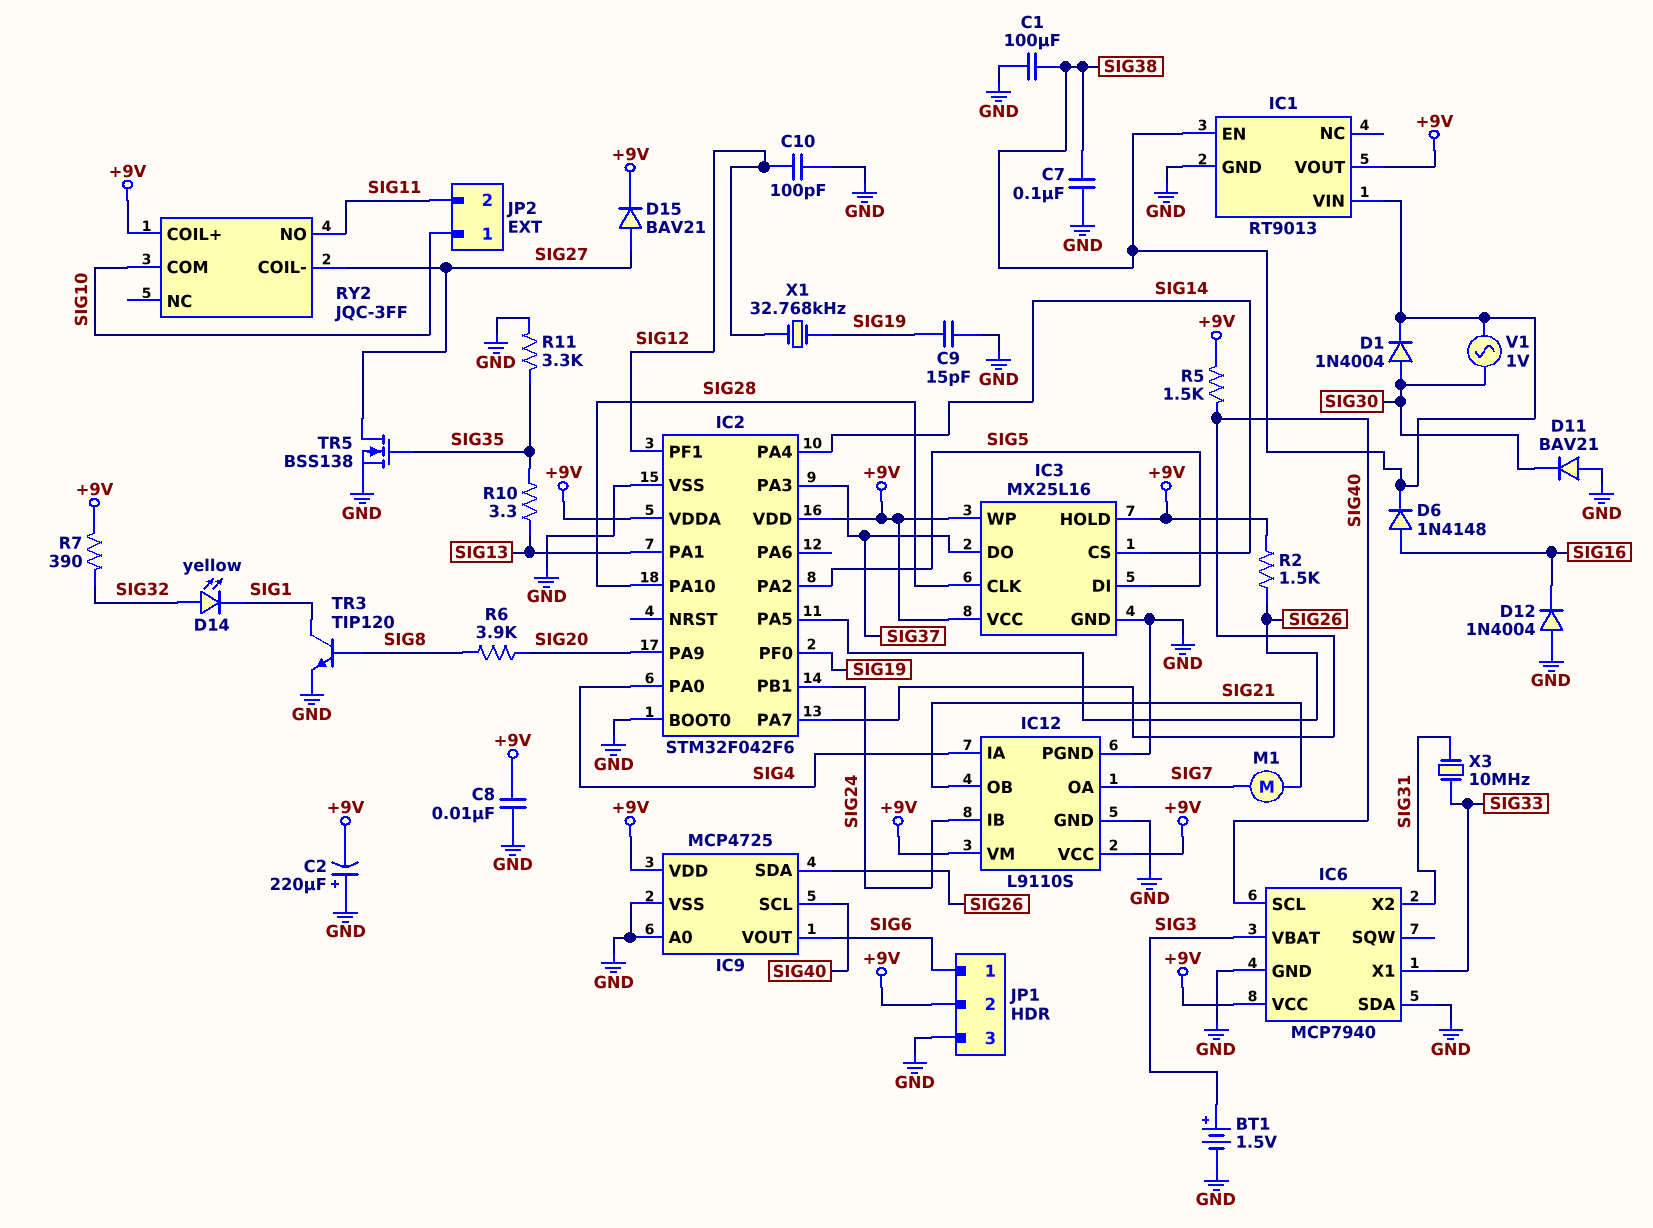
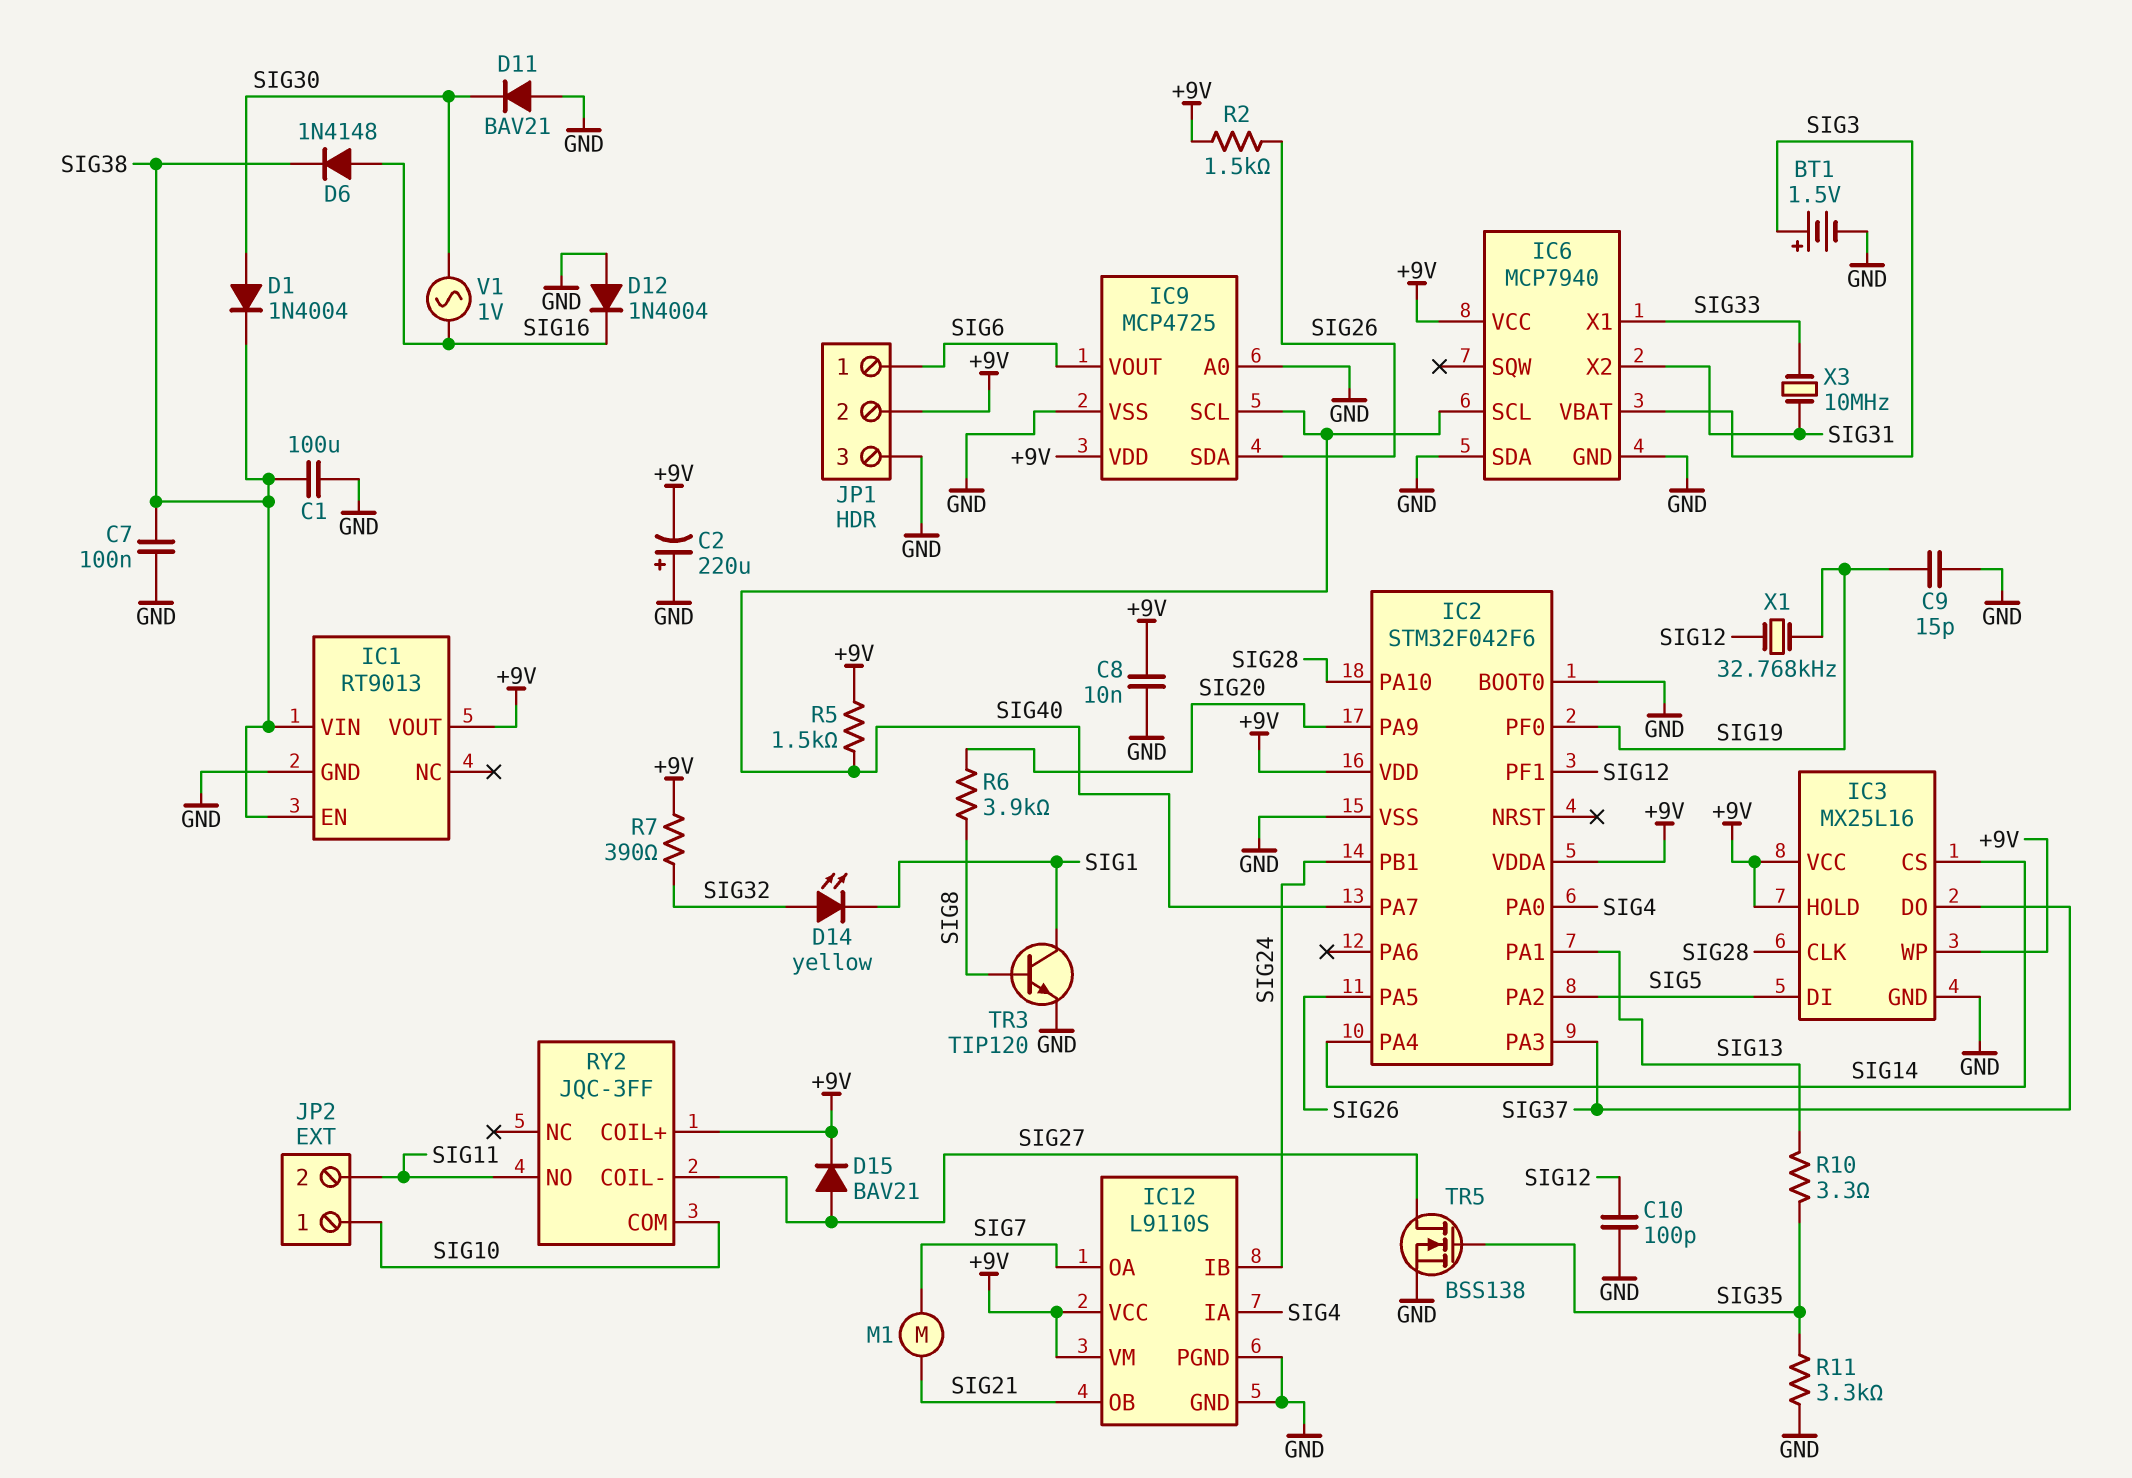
V1: AC 1V (SIG30, SIG38) -> AC 1V (SIG16, SIG30)

